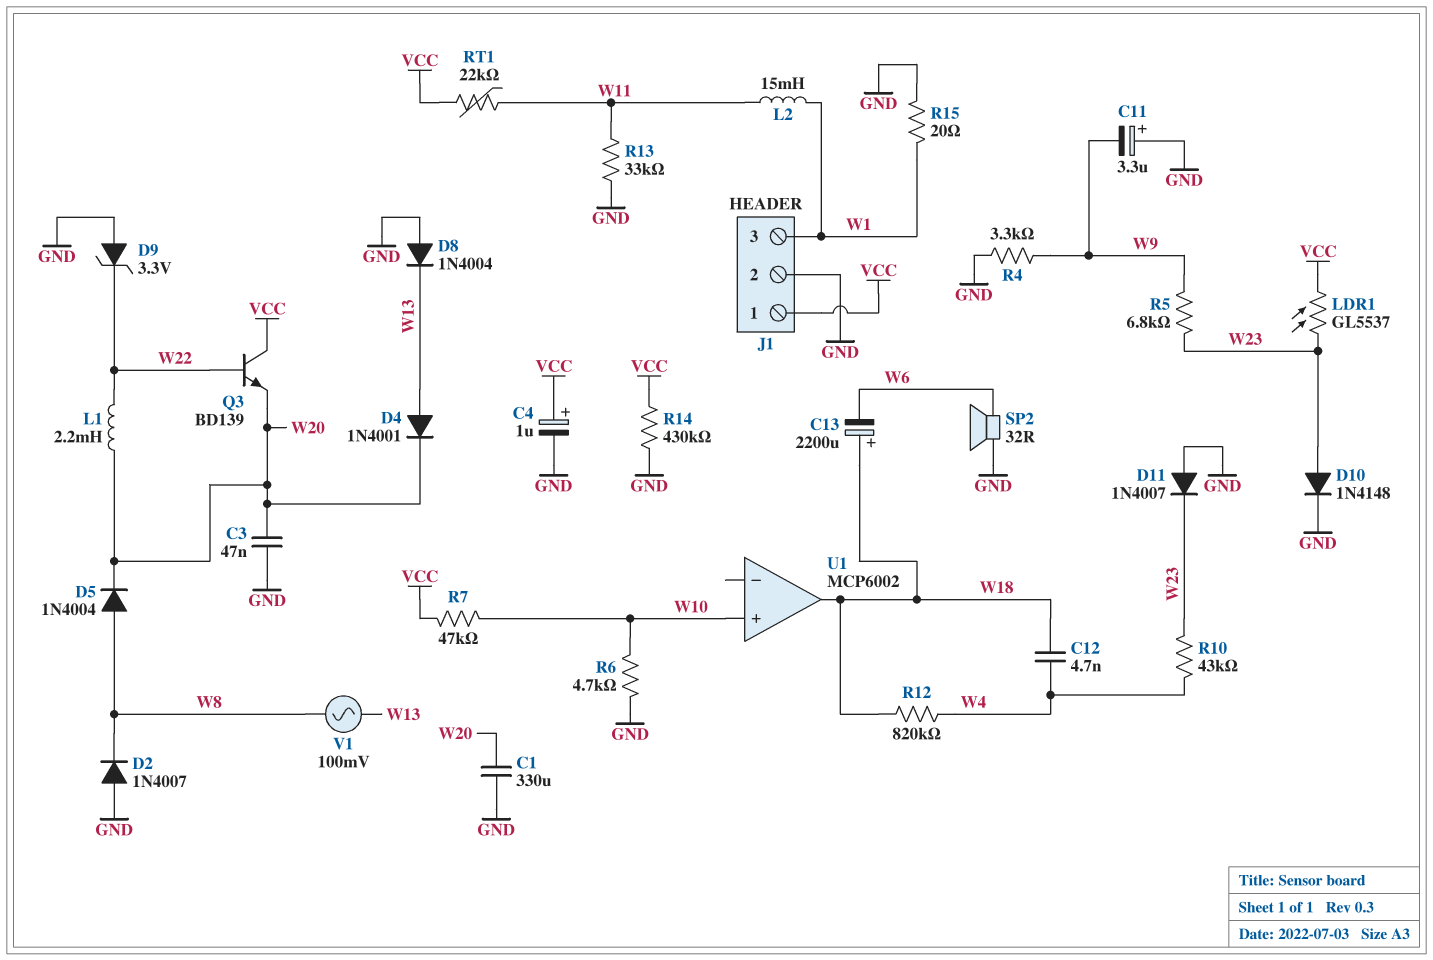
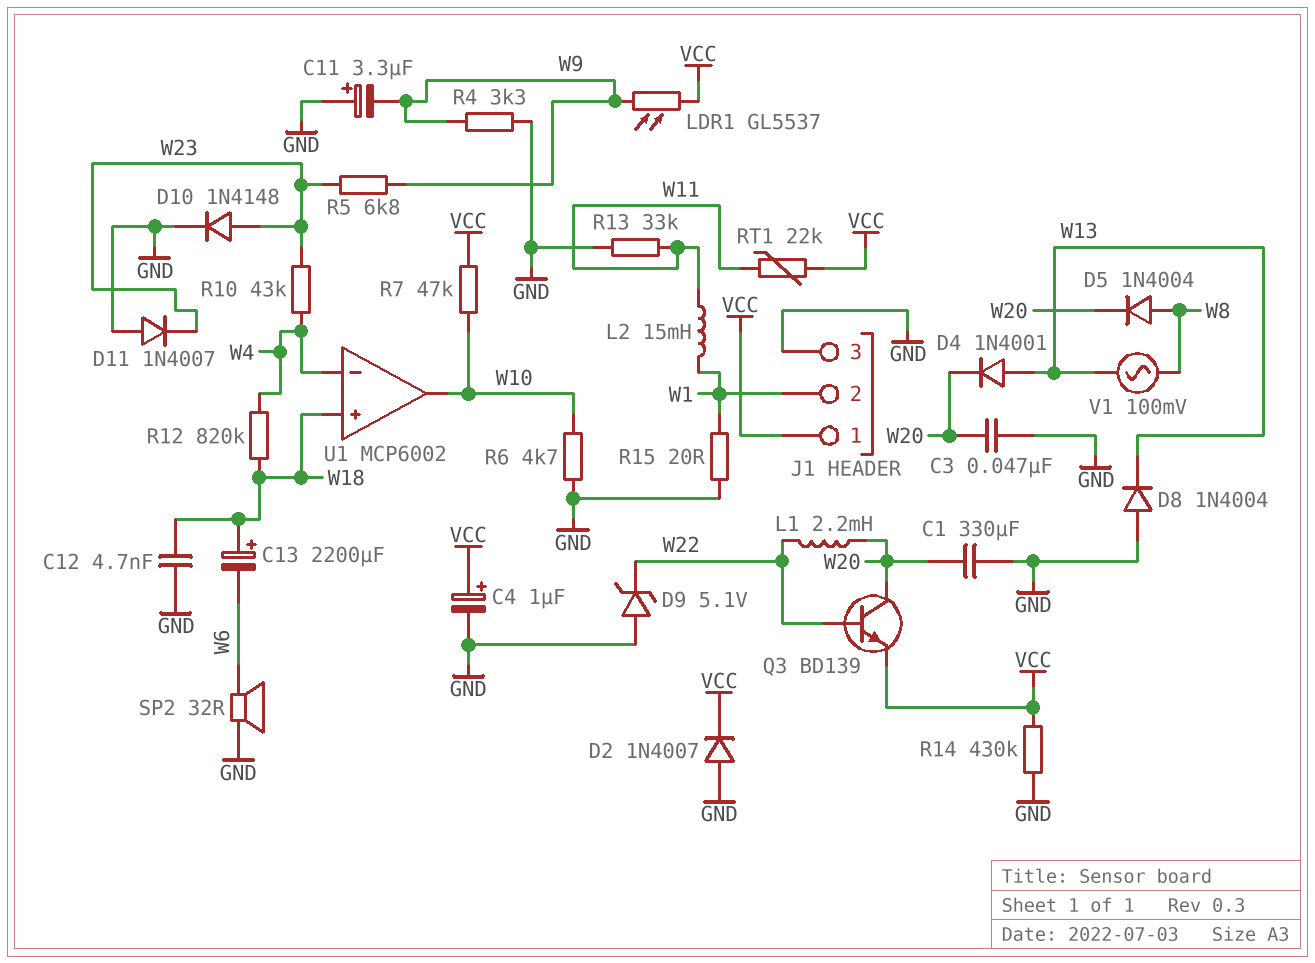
C12: 4.7nF (W4, W18) -> 4.7nF (GND, W18)
D2: diode 1N4007 (A GND, K W8) -> diode 1N4007 (A GND, K VCC)
D9: zener 3.3V (A GND, K W22) -> zener 5.1V (A GND, K W22)
J1 pin 2: GND -> W1
J1 pin 3: W1 -> GND
LDR1: GL5537 (VCC, W23) -> GL5537 (VCC, W9)
Q3: NPN BD139 (B W22, C VCC, E W20) -> NPN BD139 (B W22, C W20, E VCC)
U1 pin in+: W10 -> W18
U1 pin in-: none -> W4
U1 pin out: W18 -> W10

